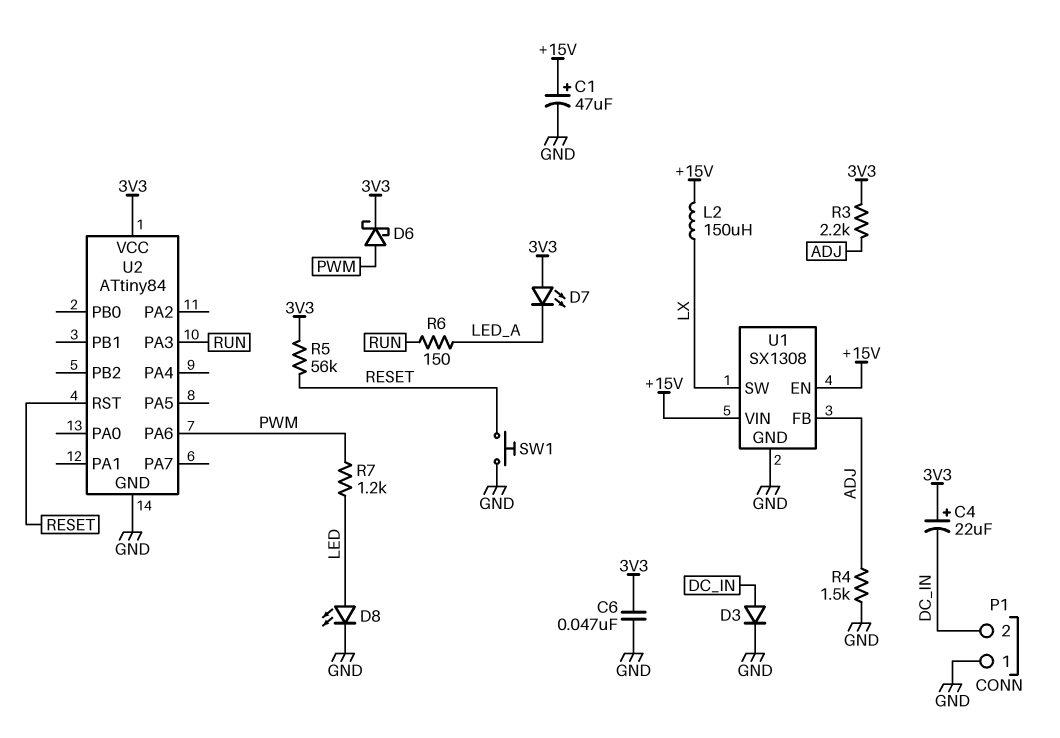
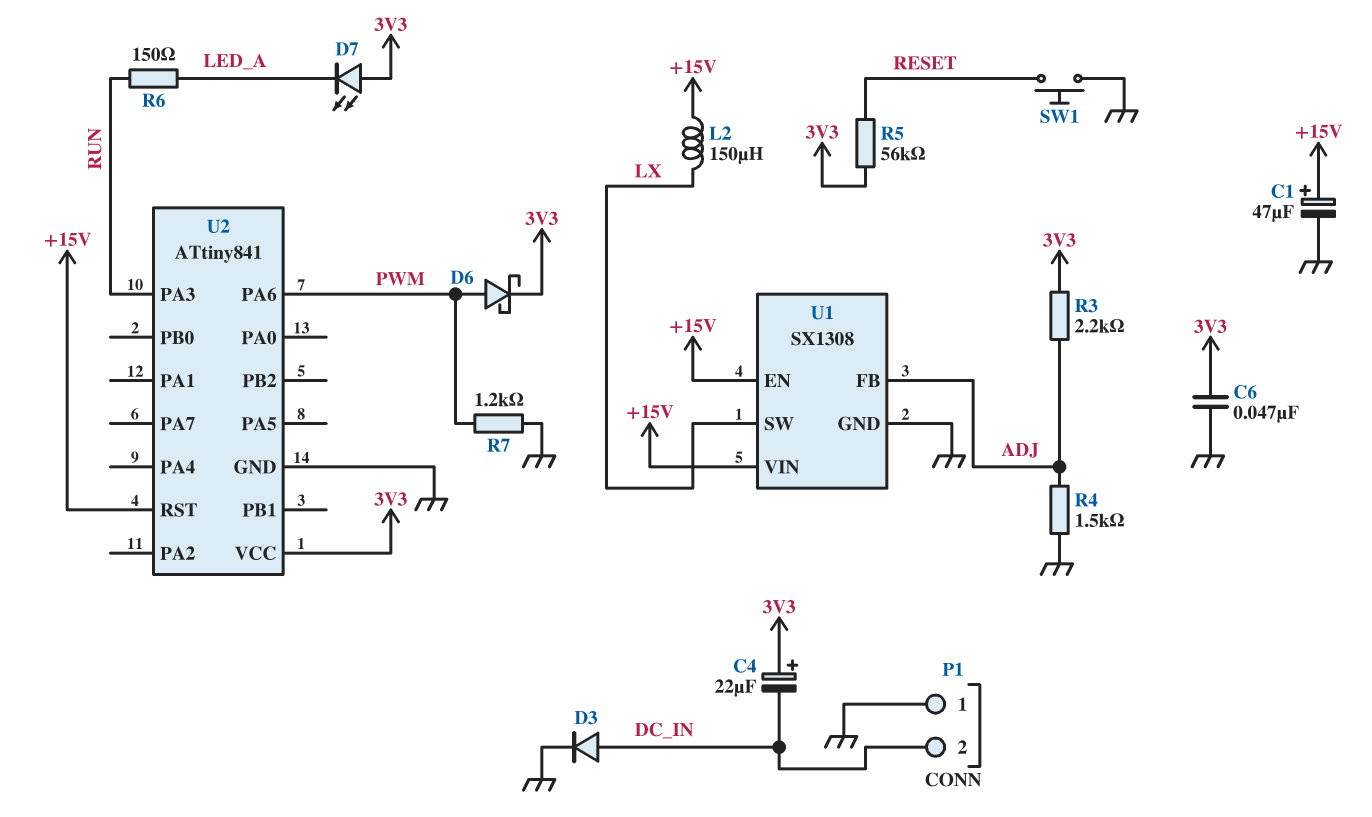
D8: LED (A LED, K GND) -> none
R7: 1.2k (LED, PWM) -> 1.2k (GND, PWM)
U2: ATtiny84 -> ATtiny841
U2 pin RST: RESET -> +15V

